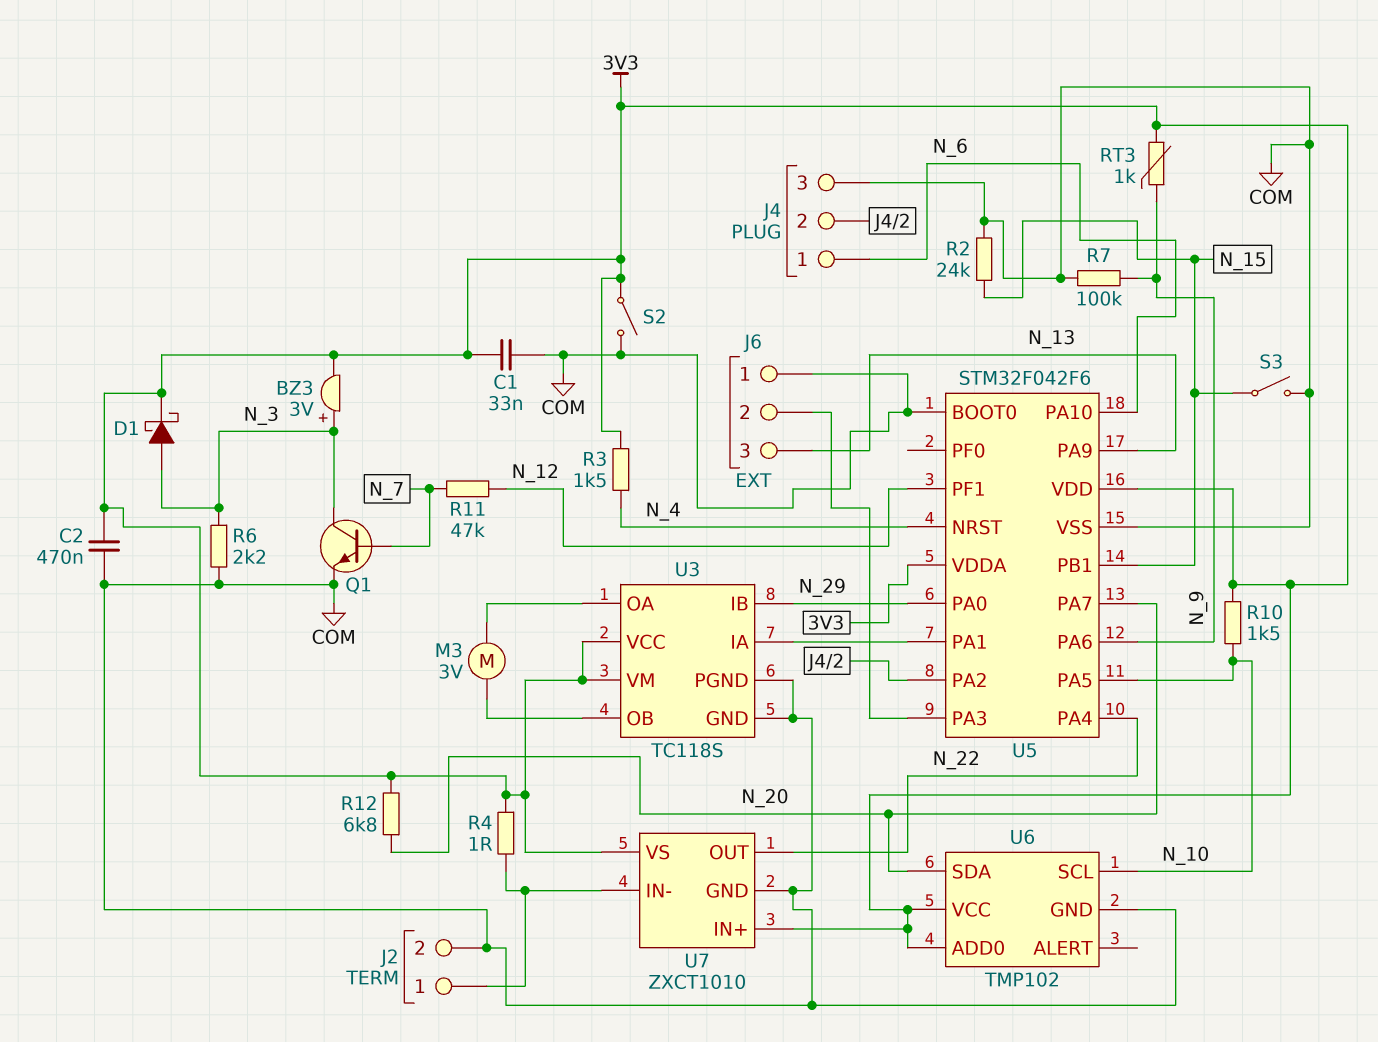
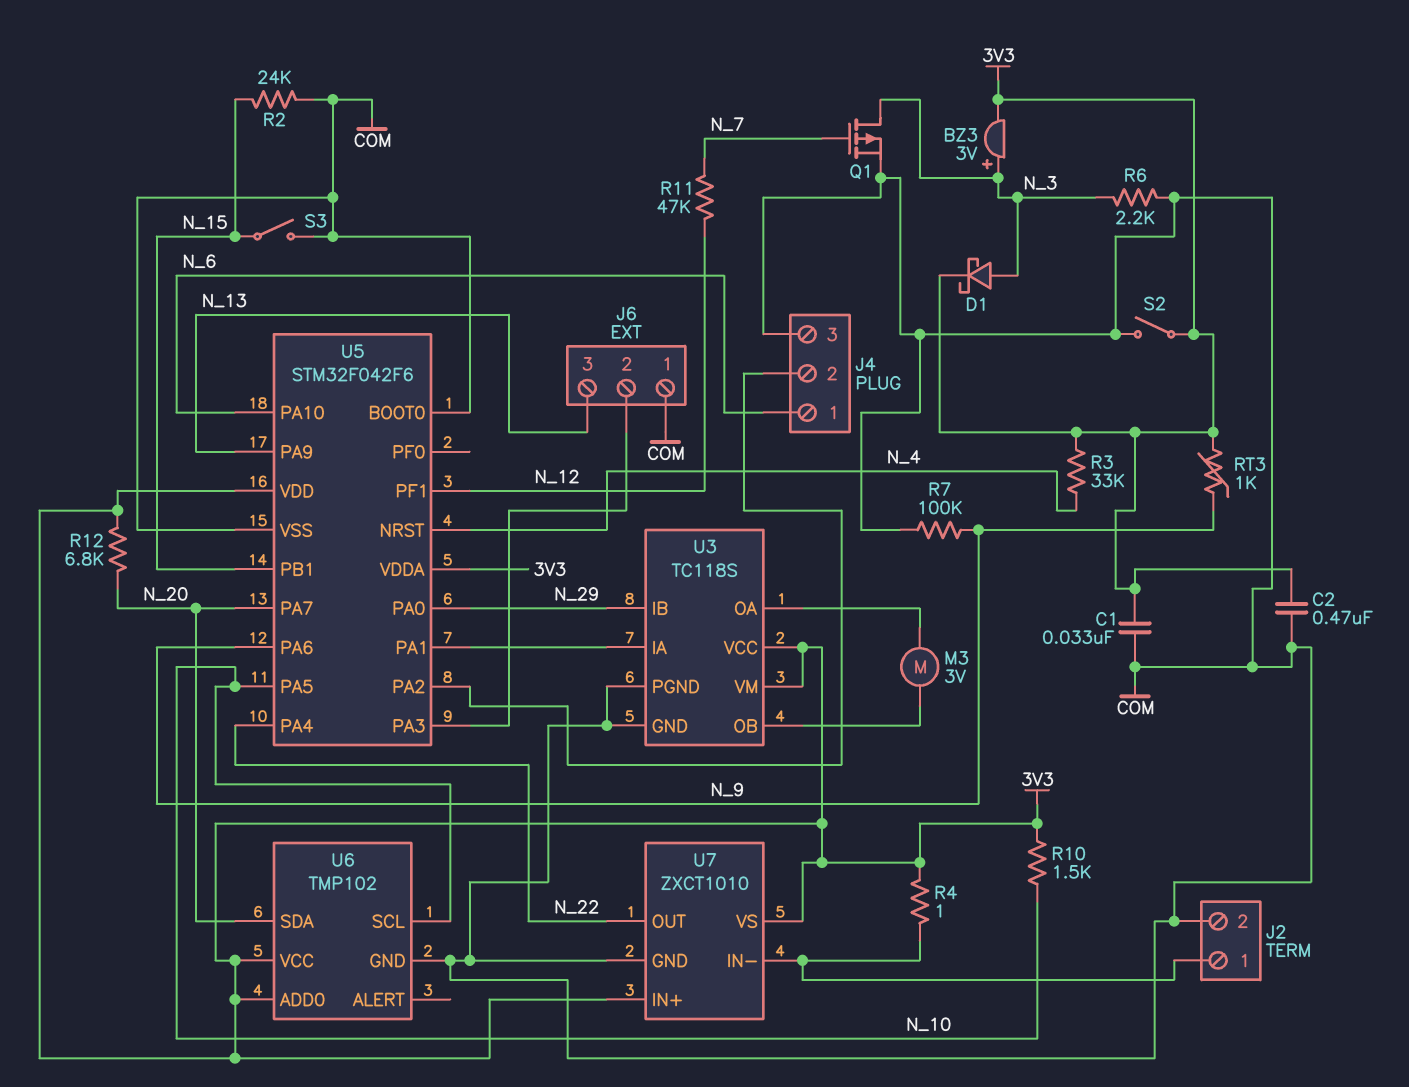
Q1: NPN (B N_7, C N_3, E COM) -> PMOS (G N_7, D N_3, S COM)
R3: 1.5k (3V3, N_4) -> 33k (3V3, N_4)

